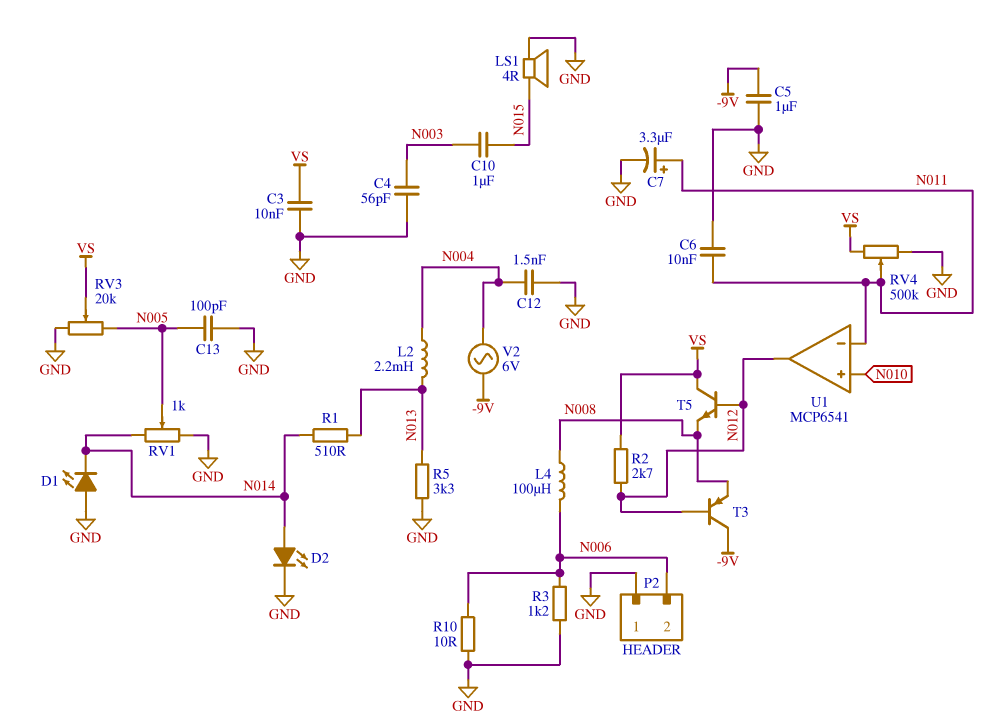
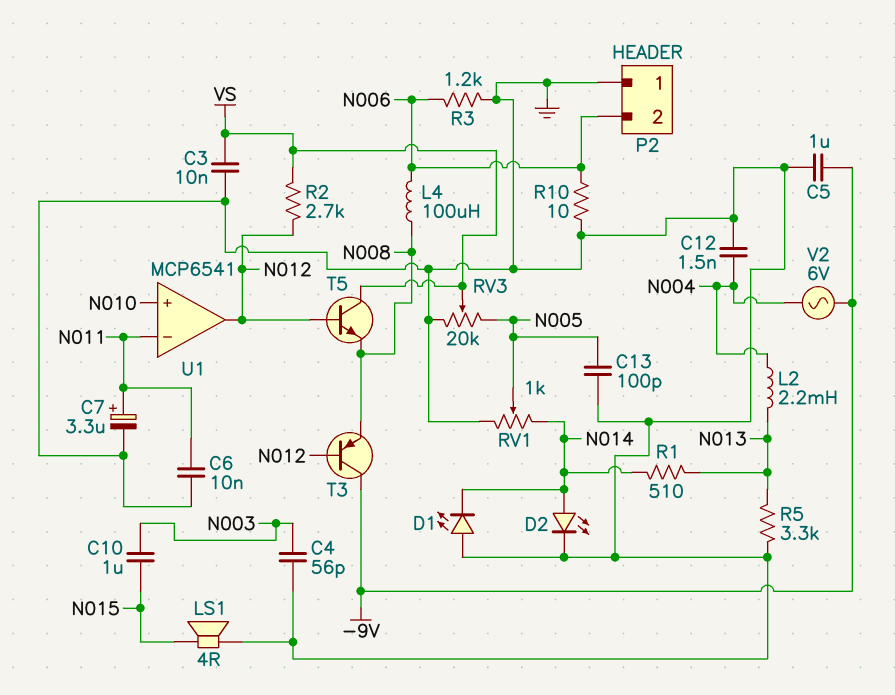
RV4: 500k (GND, VS, wiper N011) -> none

